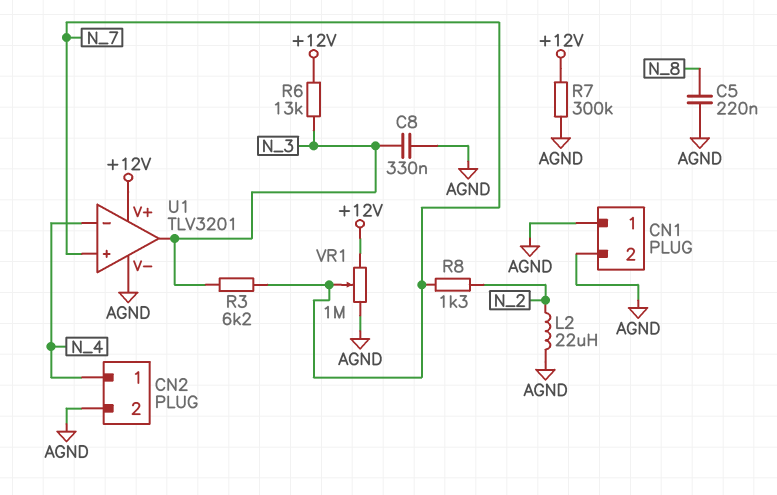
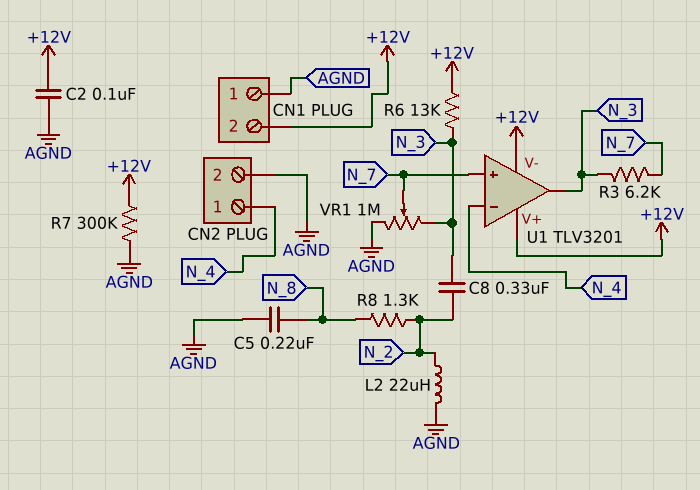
C2: none -> 100nF (+12V, AGND)
C8: 330nF (AGND, N_3) -> 330nF (N_2, N_3)
CN1 pin 2: AGND -> +12V
R8: 1.3k (N_2, N_7) -> 1.3k (N_2, N_8)
U1 pin V-: AGND -> +12V
VR1: 1M (+12V, AGND, wiper N_7) -> 1M (AGND, N_3, wiper N_7)

